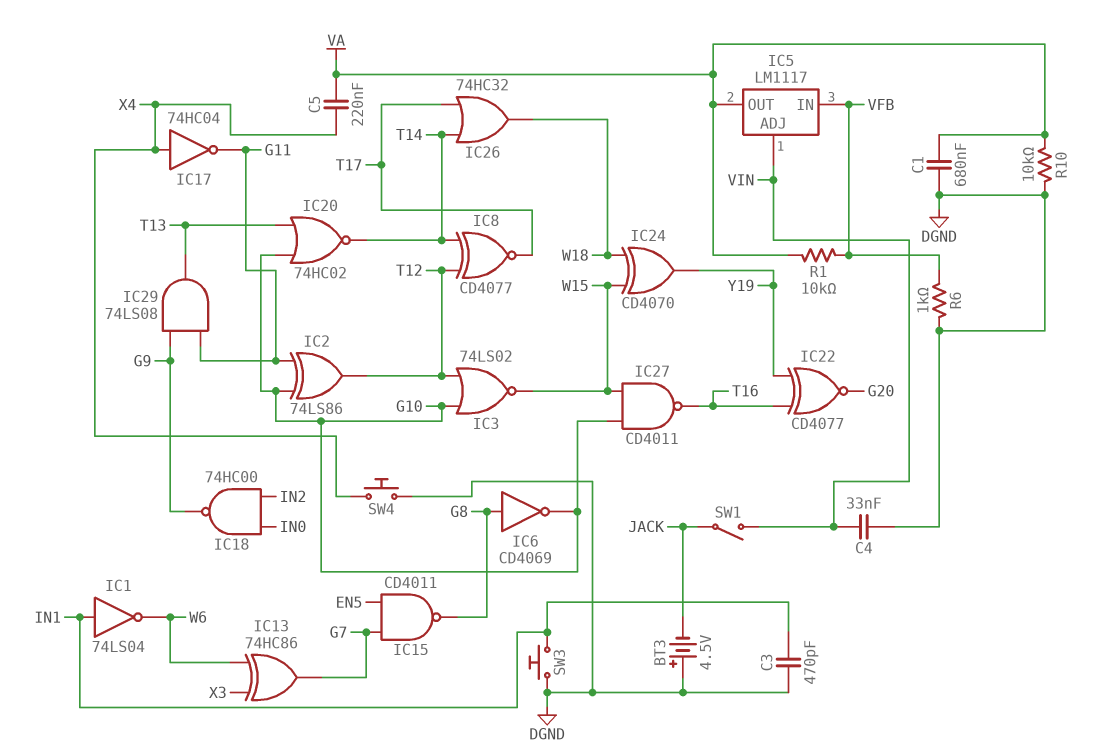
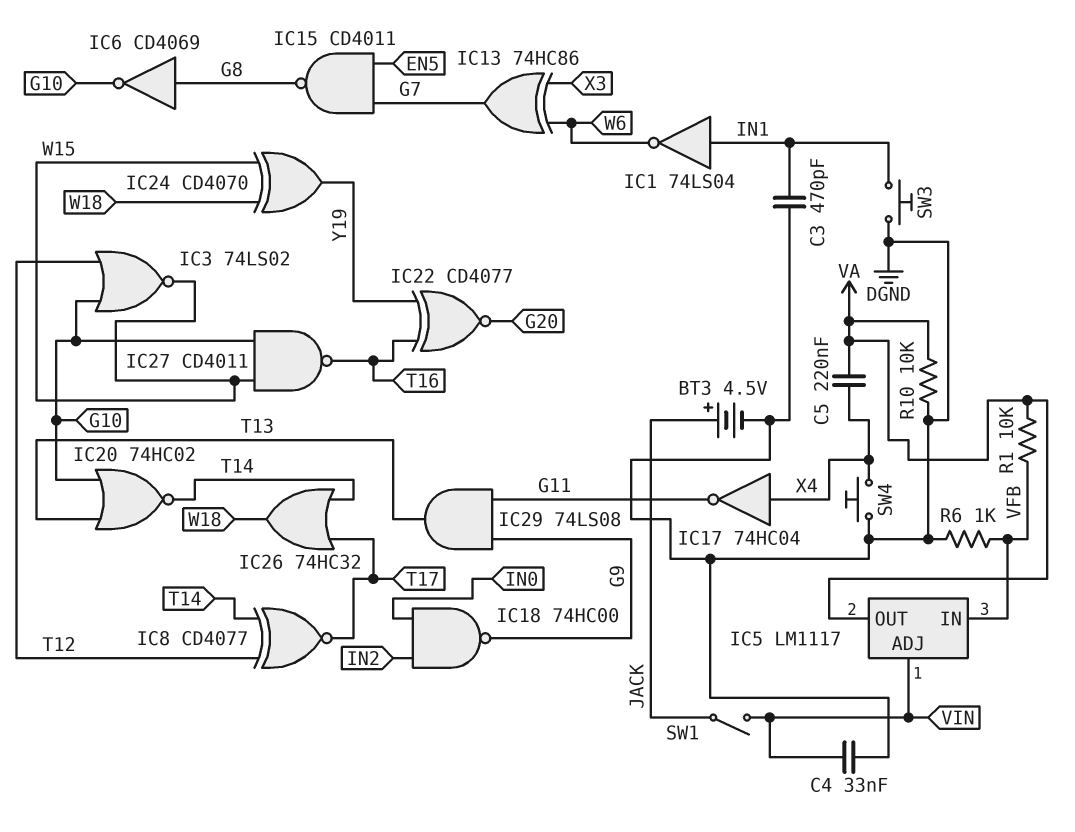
BT3: 4.5V (plus DGND, minus JACK) -> 4.5V (plus JACK, minus DGND)
C1: 680nF (DGND, VA) -> none
IC2: XOR 74LS86 (in G10, in G11, out T12) -> none

